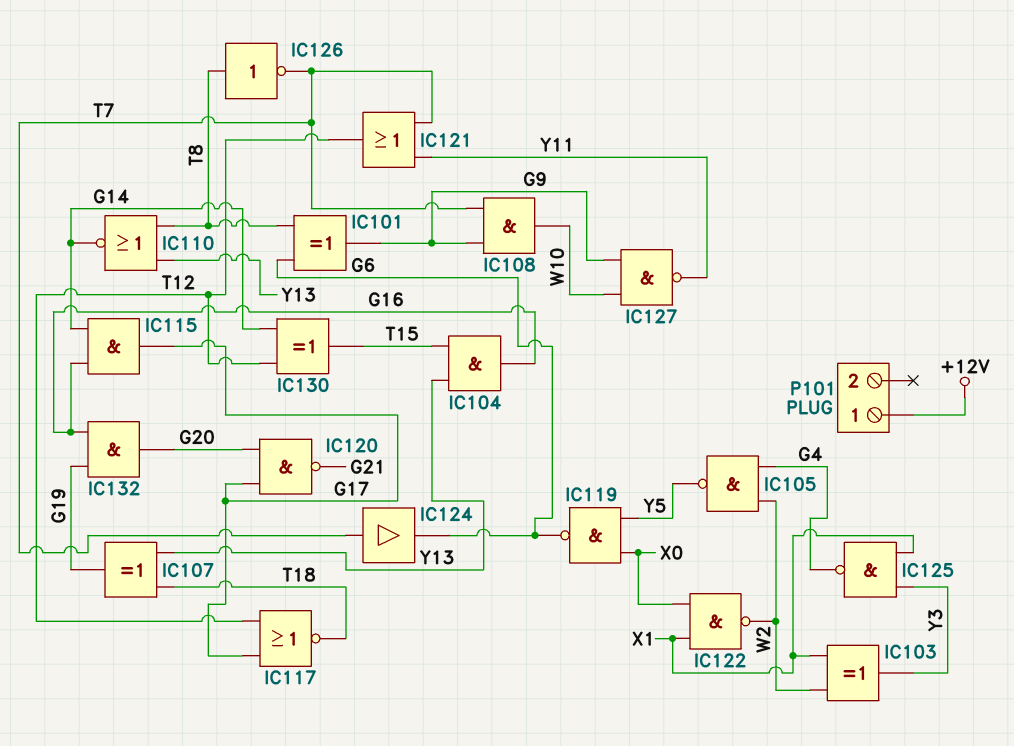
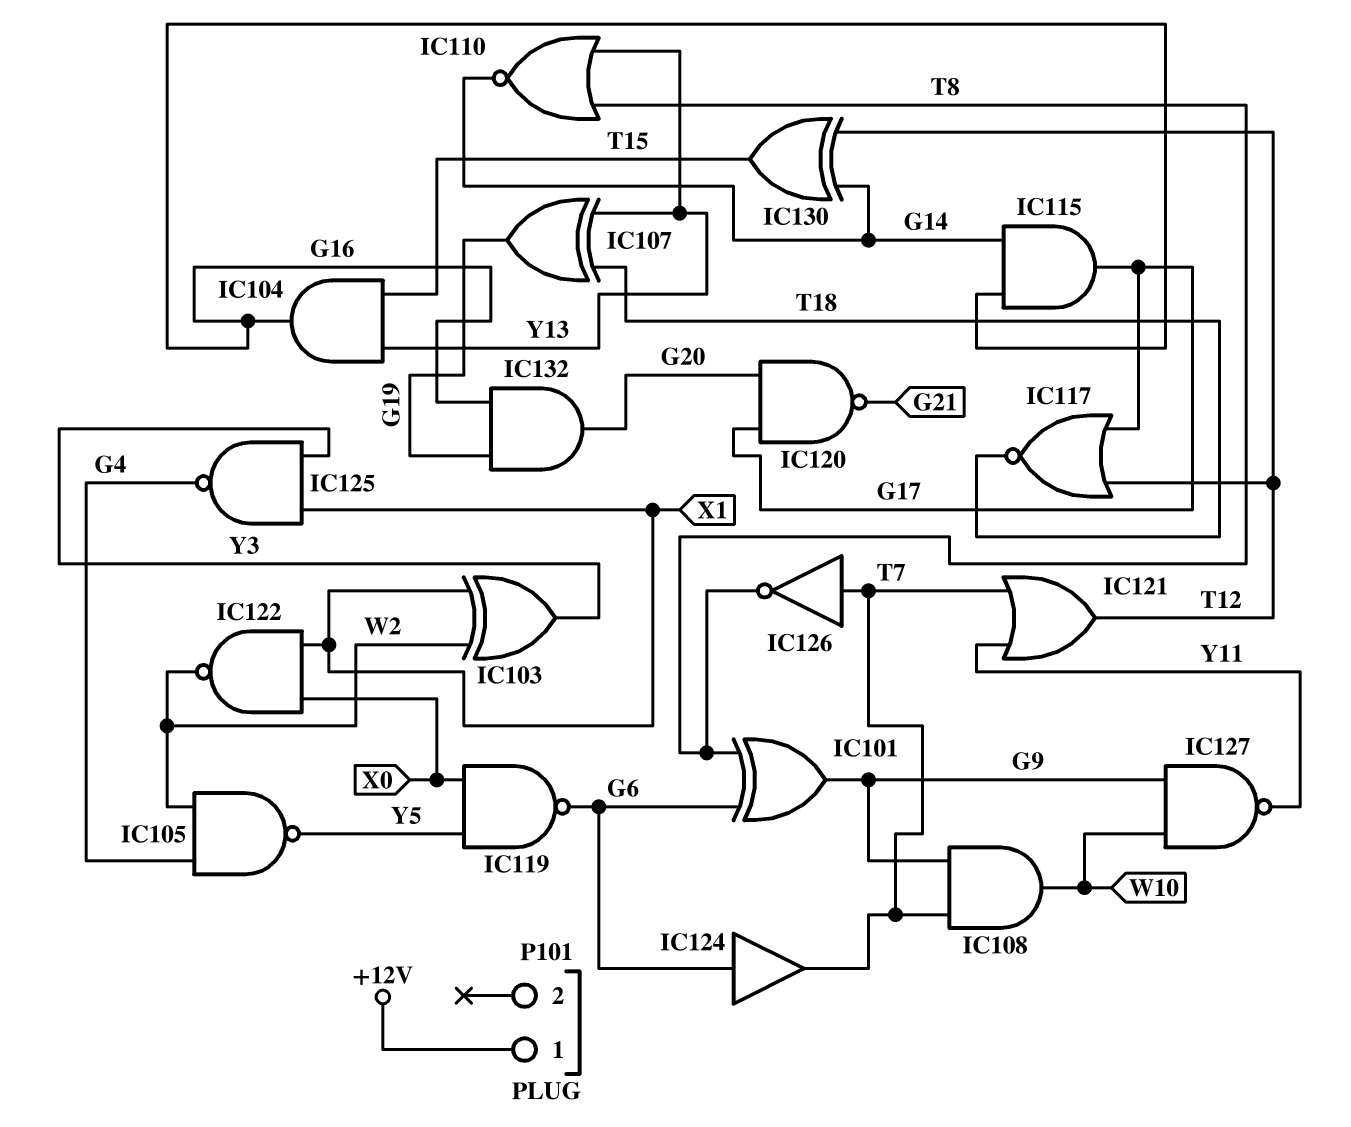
IC124: buffer (in T7, out G6) -> buffer (in G6, out T7)
IC126: NOT (in T8, out T7) -> NOT (in T7, out T8)

